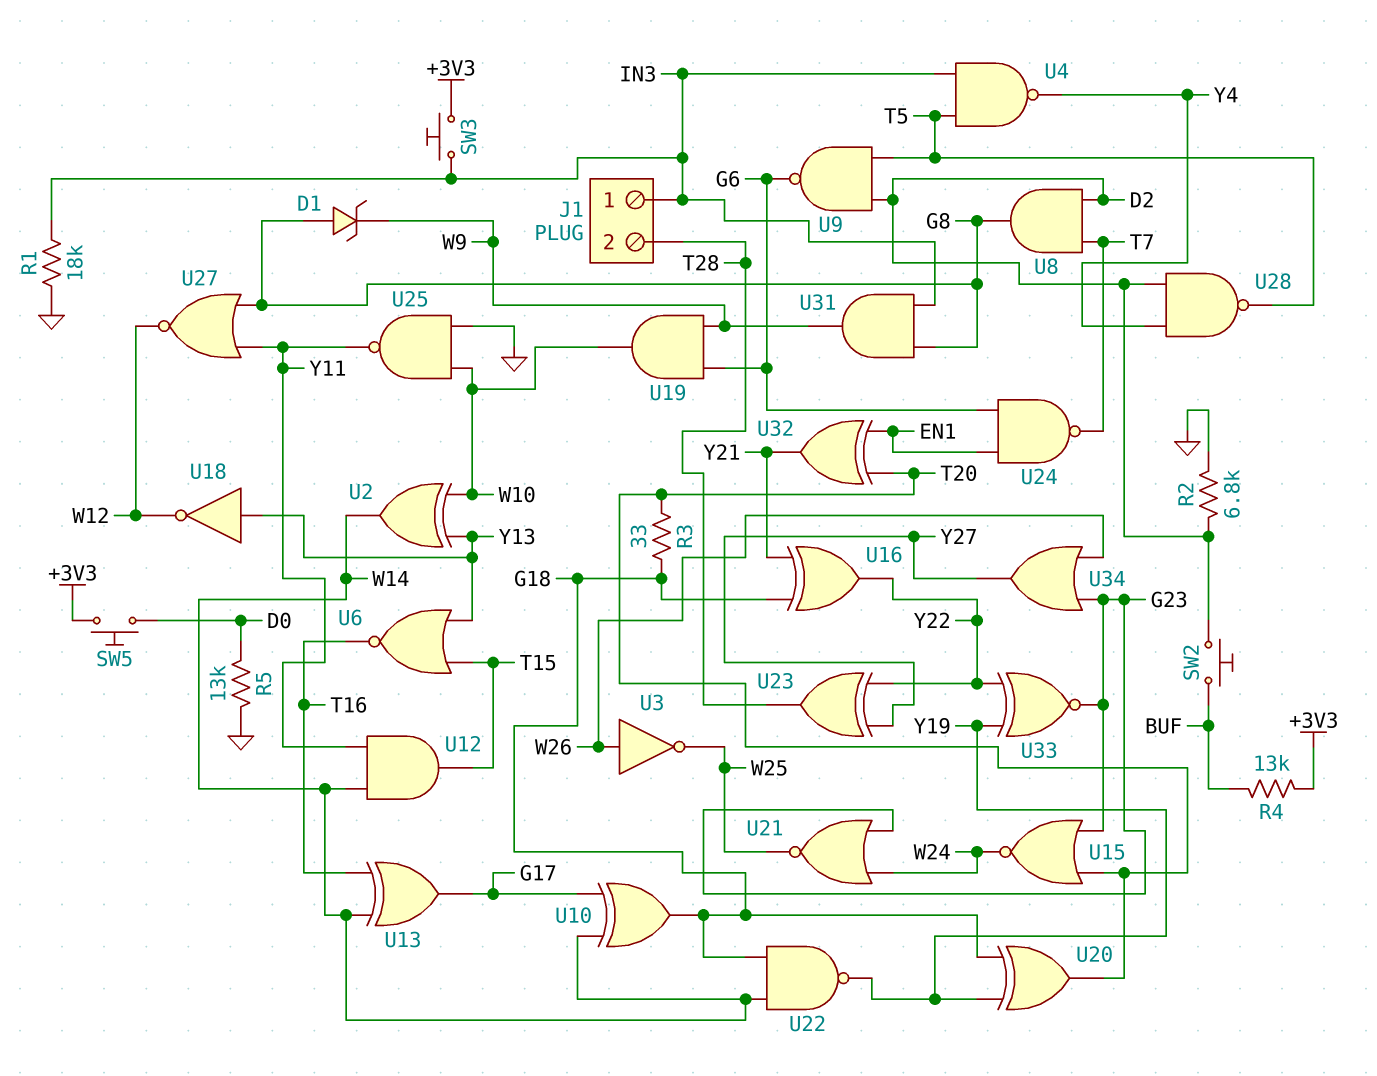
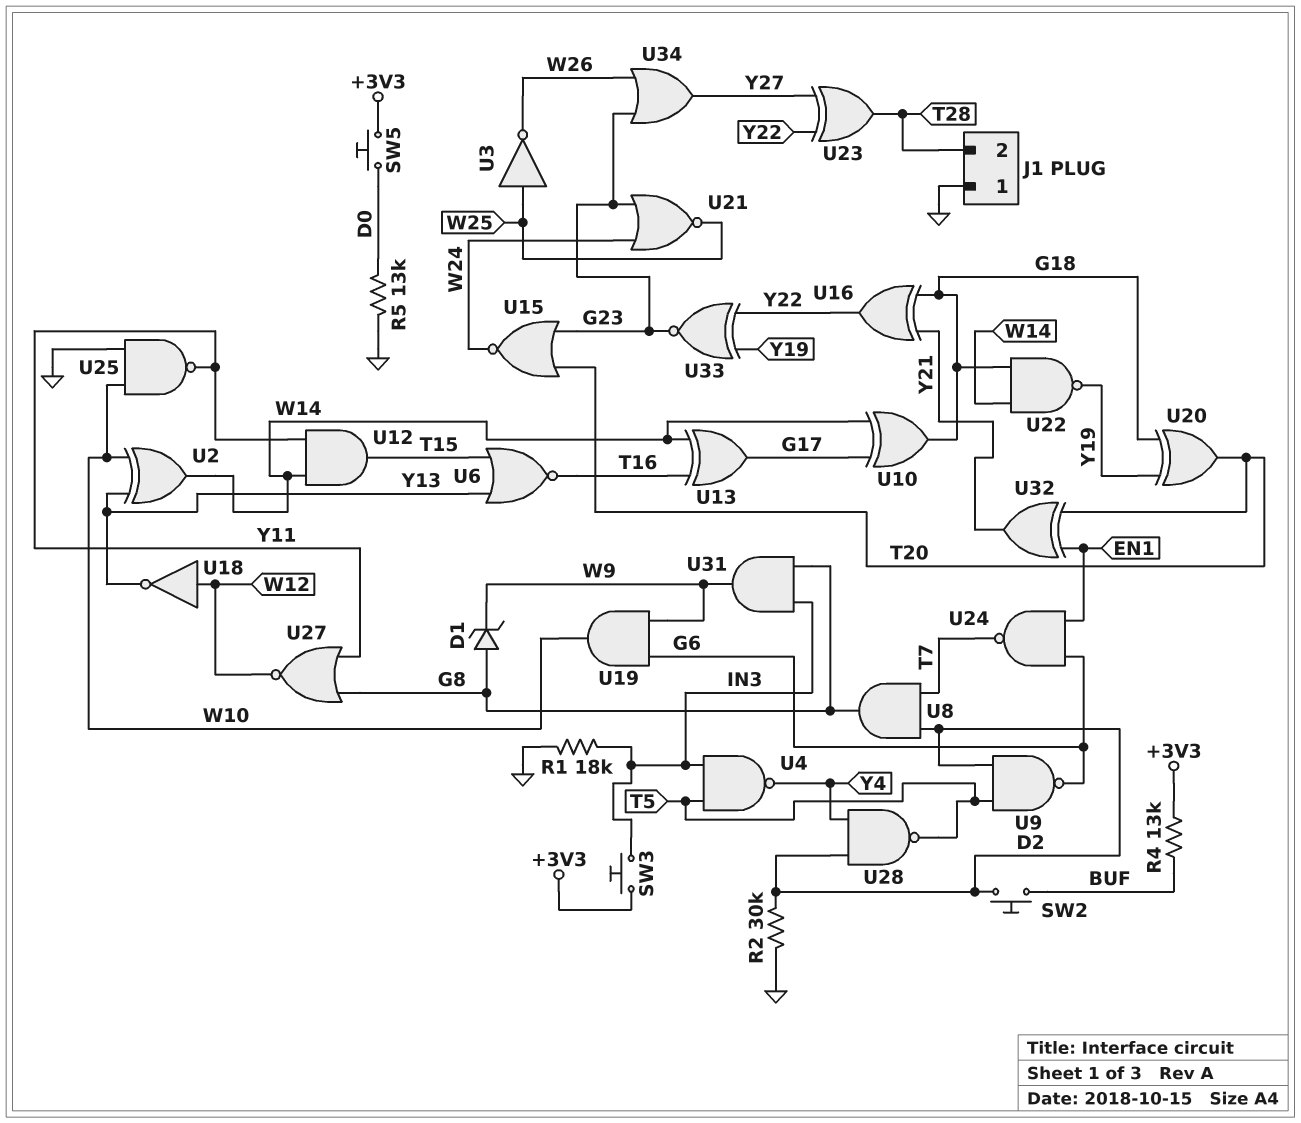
J1 pin 1: IN3 -> GND
R2: 6.8k (D2, GND) -> 30k (D2, GND)
R3: 33 (G18, T20) -> none
U3: NOT (in W26, out W25) -> NOT (in W25, out W26)
U18: NOT (in Y13, out W12) -> NOT (in W12, out Y13)

